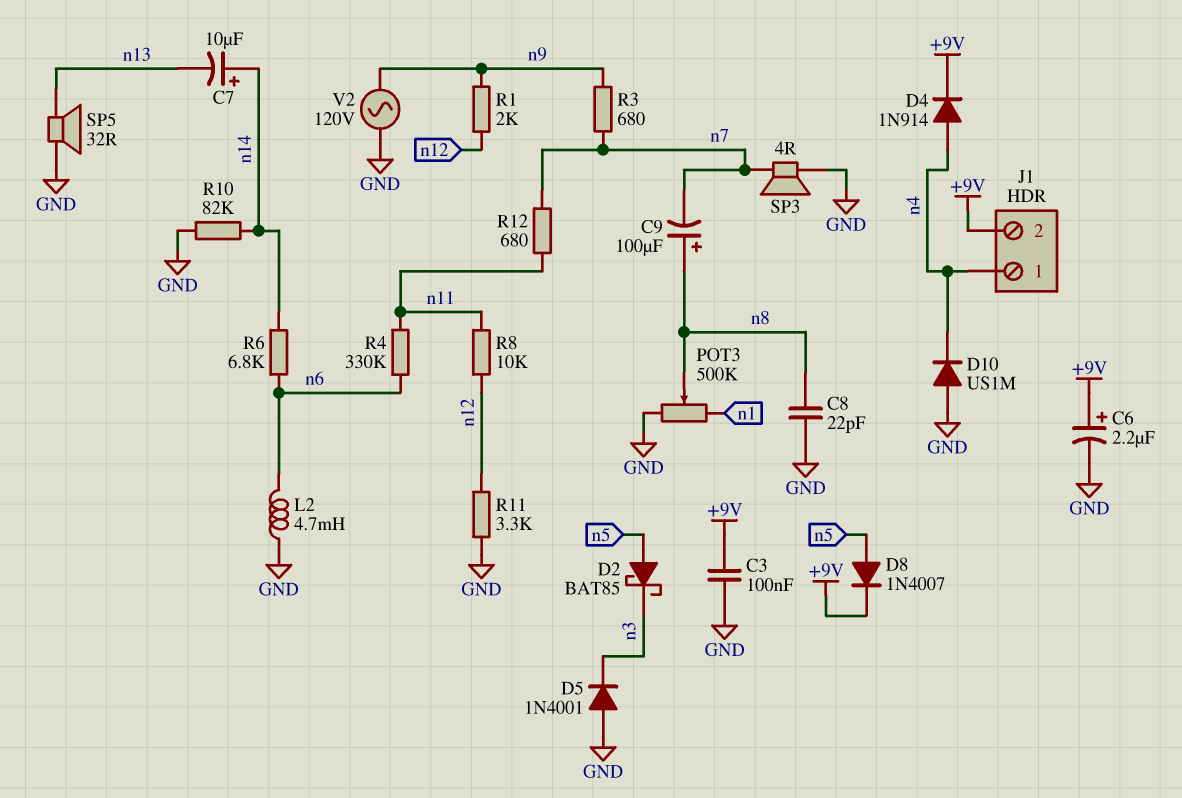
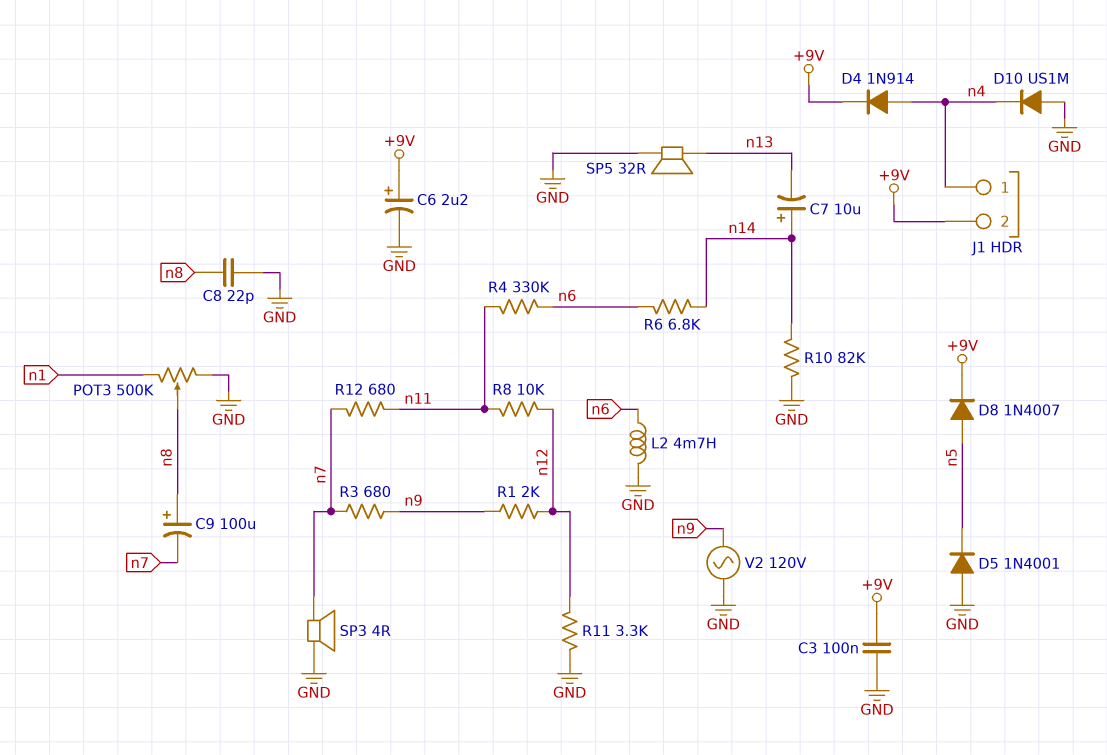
D2: schottky BAT85 (A n5, K n3) -> none
D5: diode 1N4001 (A GND, K n3) -> diode 1N4001 (A GND, K n5)

